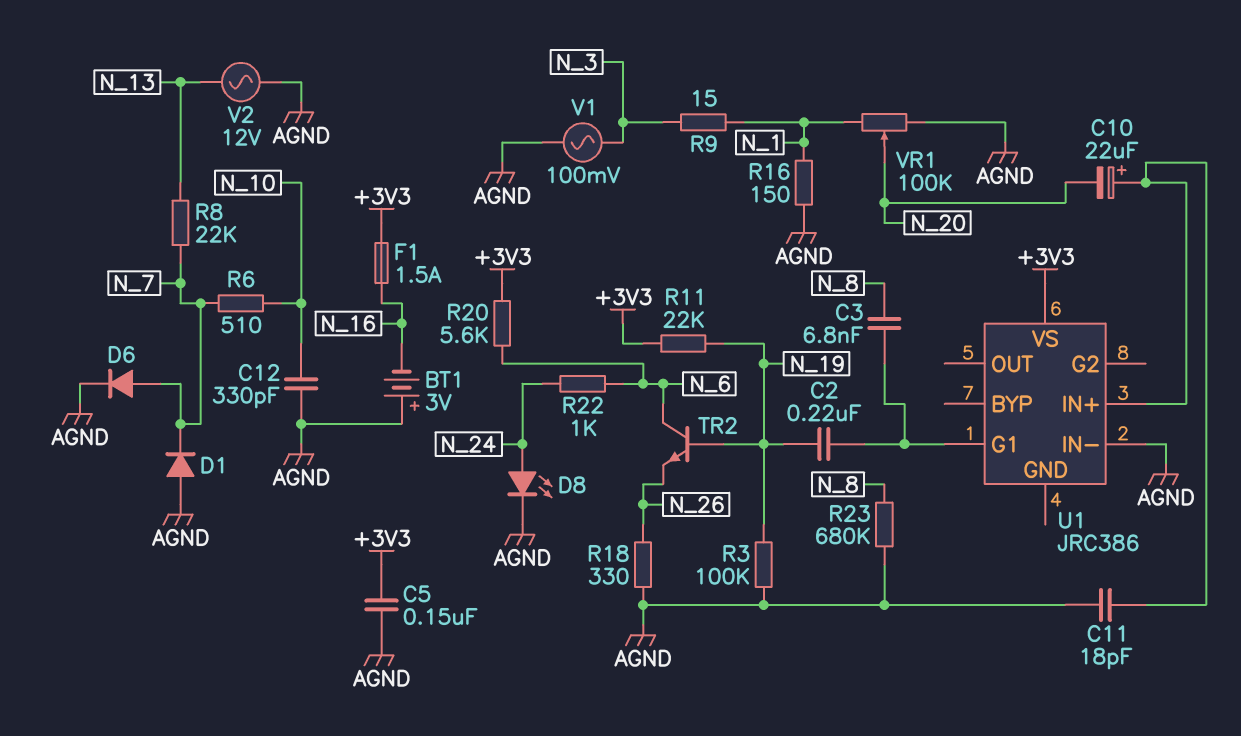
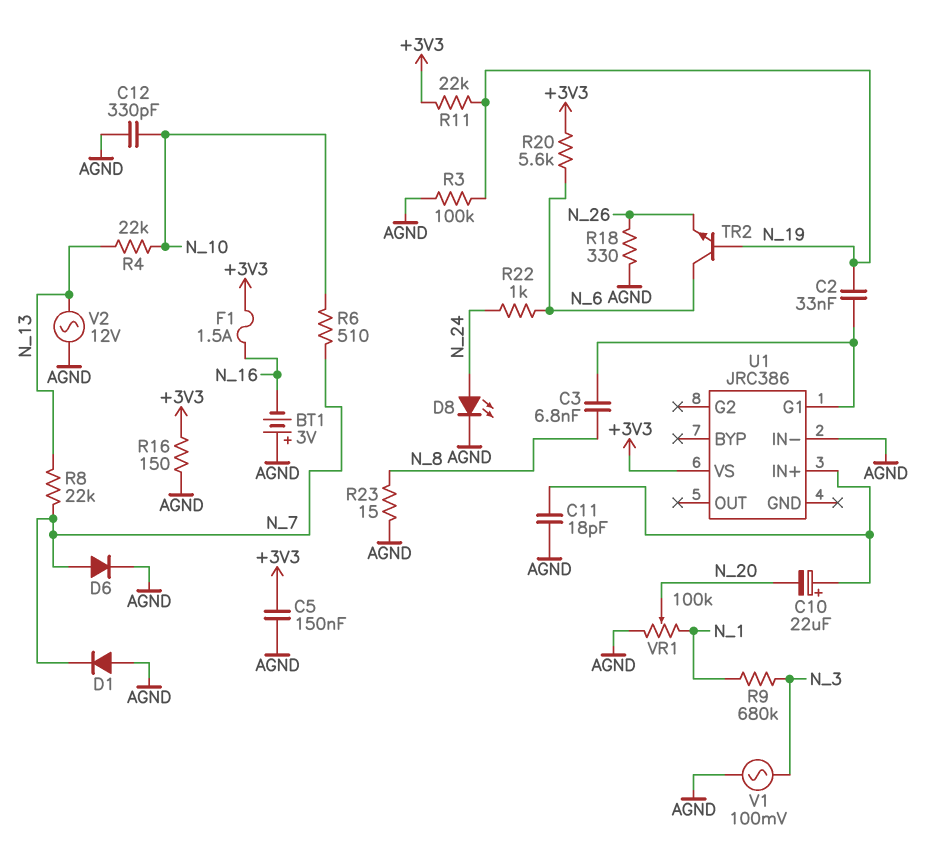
C2: 220nF (N_19, U1/G1) -> 33nF (N_19, U1/G1)
R4: none -> 22k (N_10, N_13)
R9: 15 (N_1, N_3) -> 680k (N_1, N_3)
R16: 150 (AGND, N_1) -> 150 (+3V3, AGND)
R23: 680k (AGND, N_8) -> 15 (AGND, N_8)

